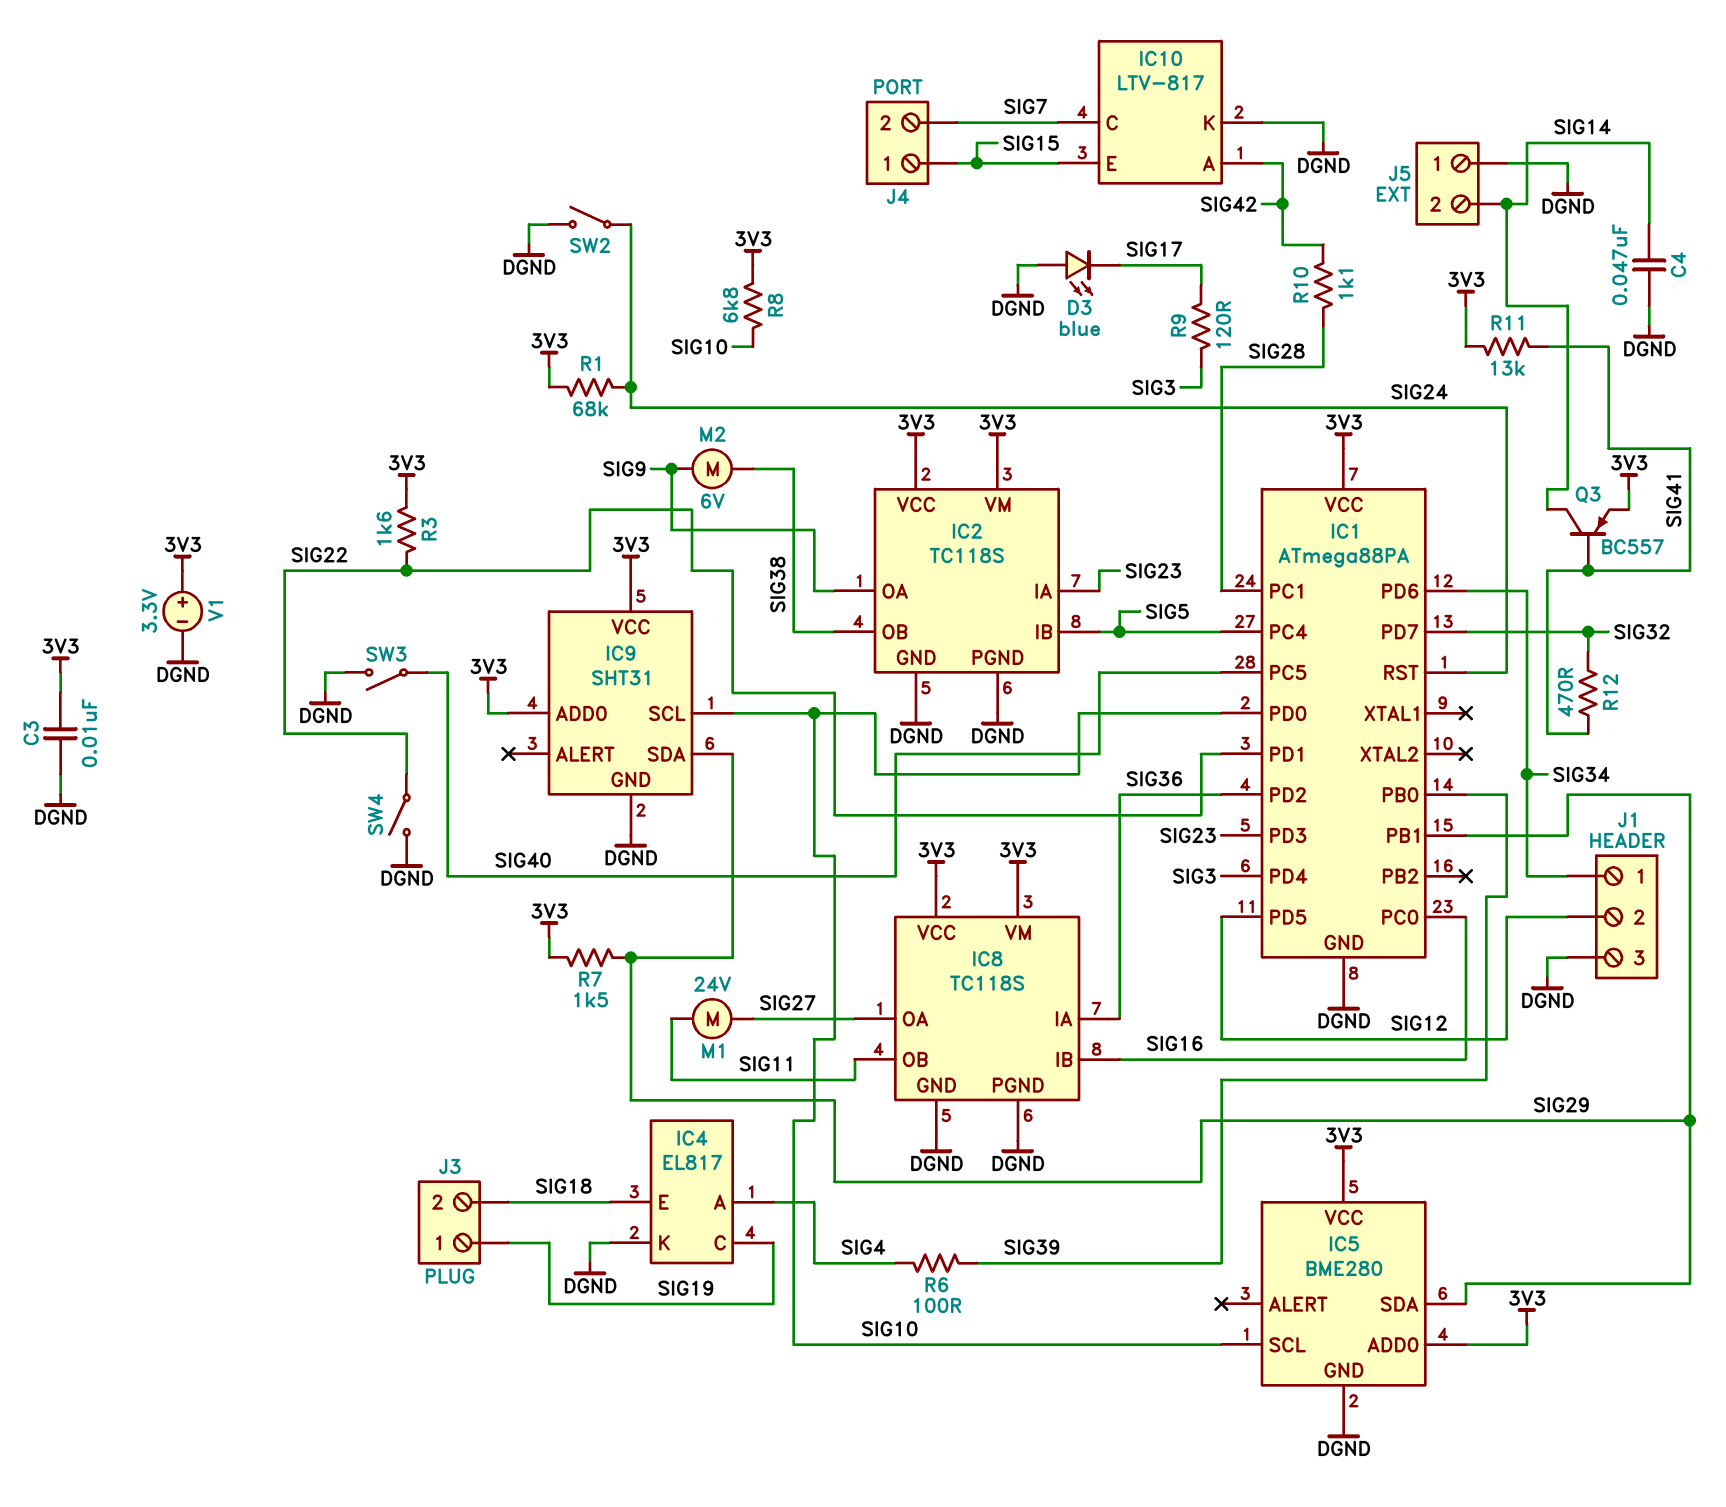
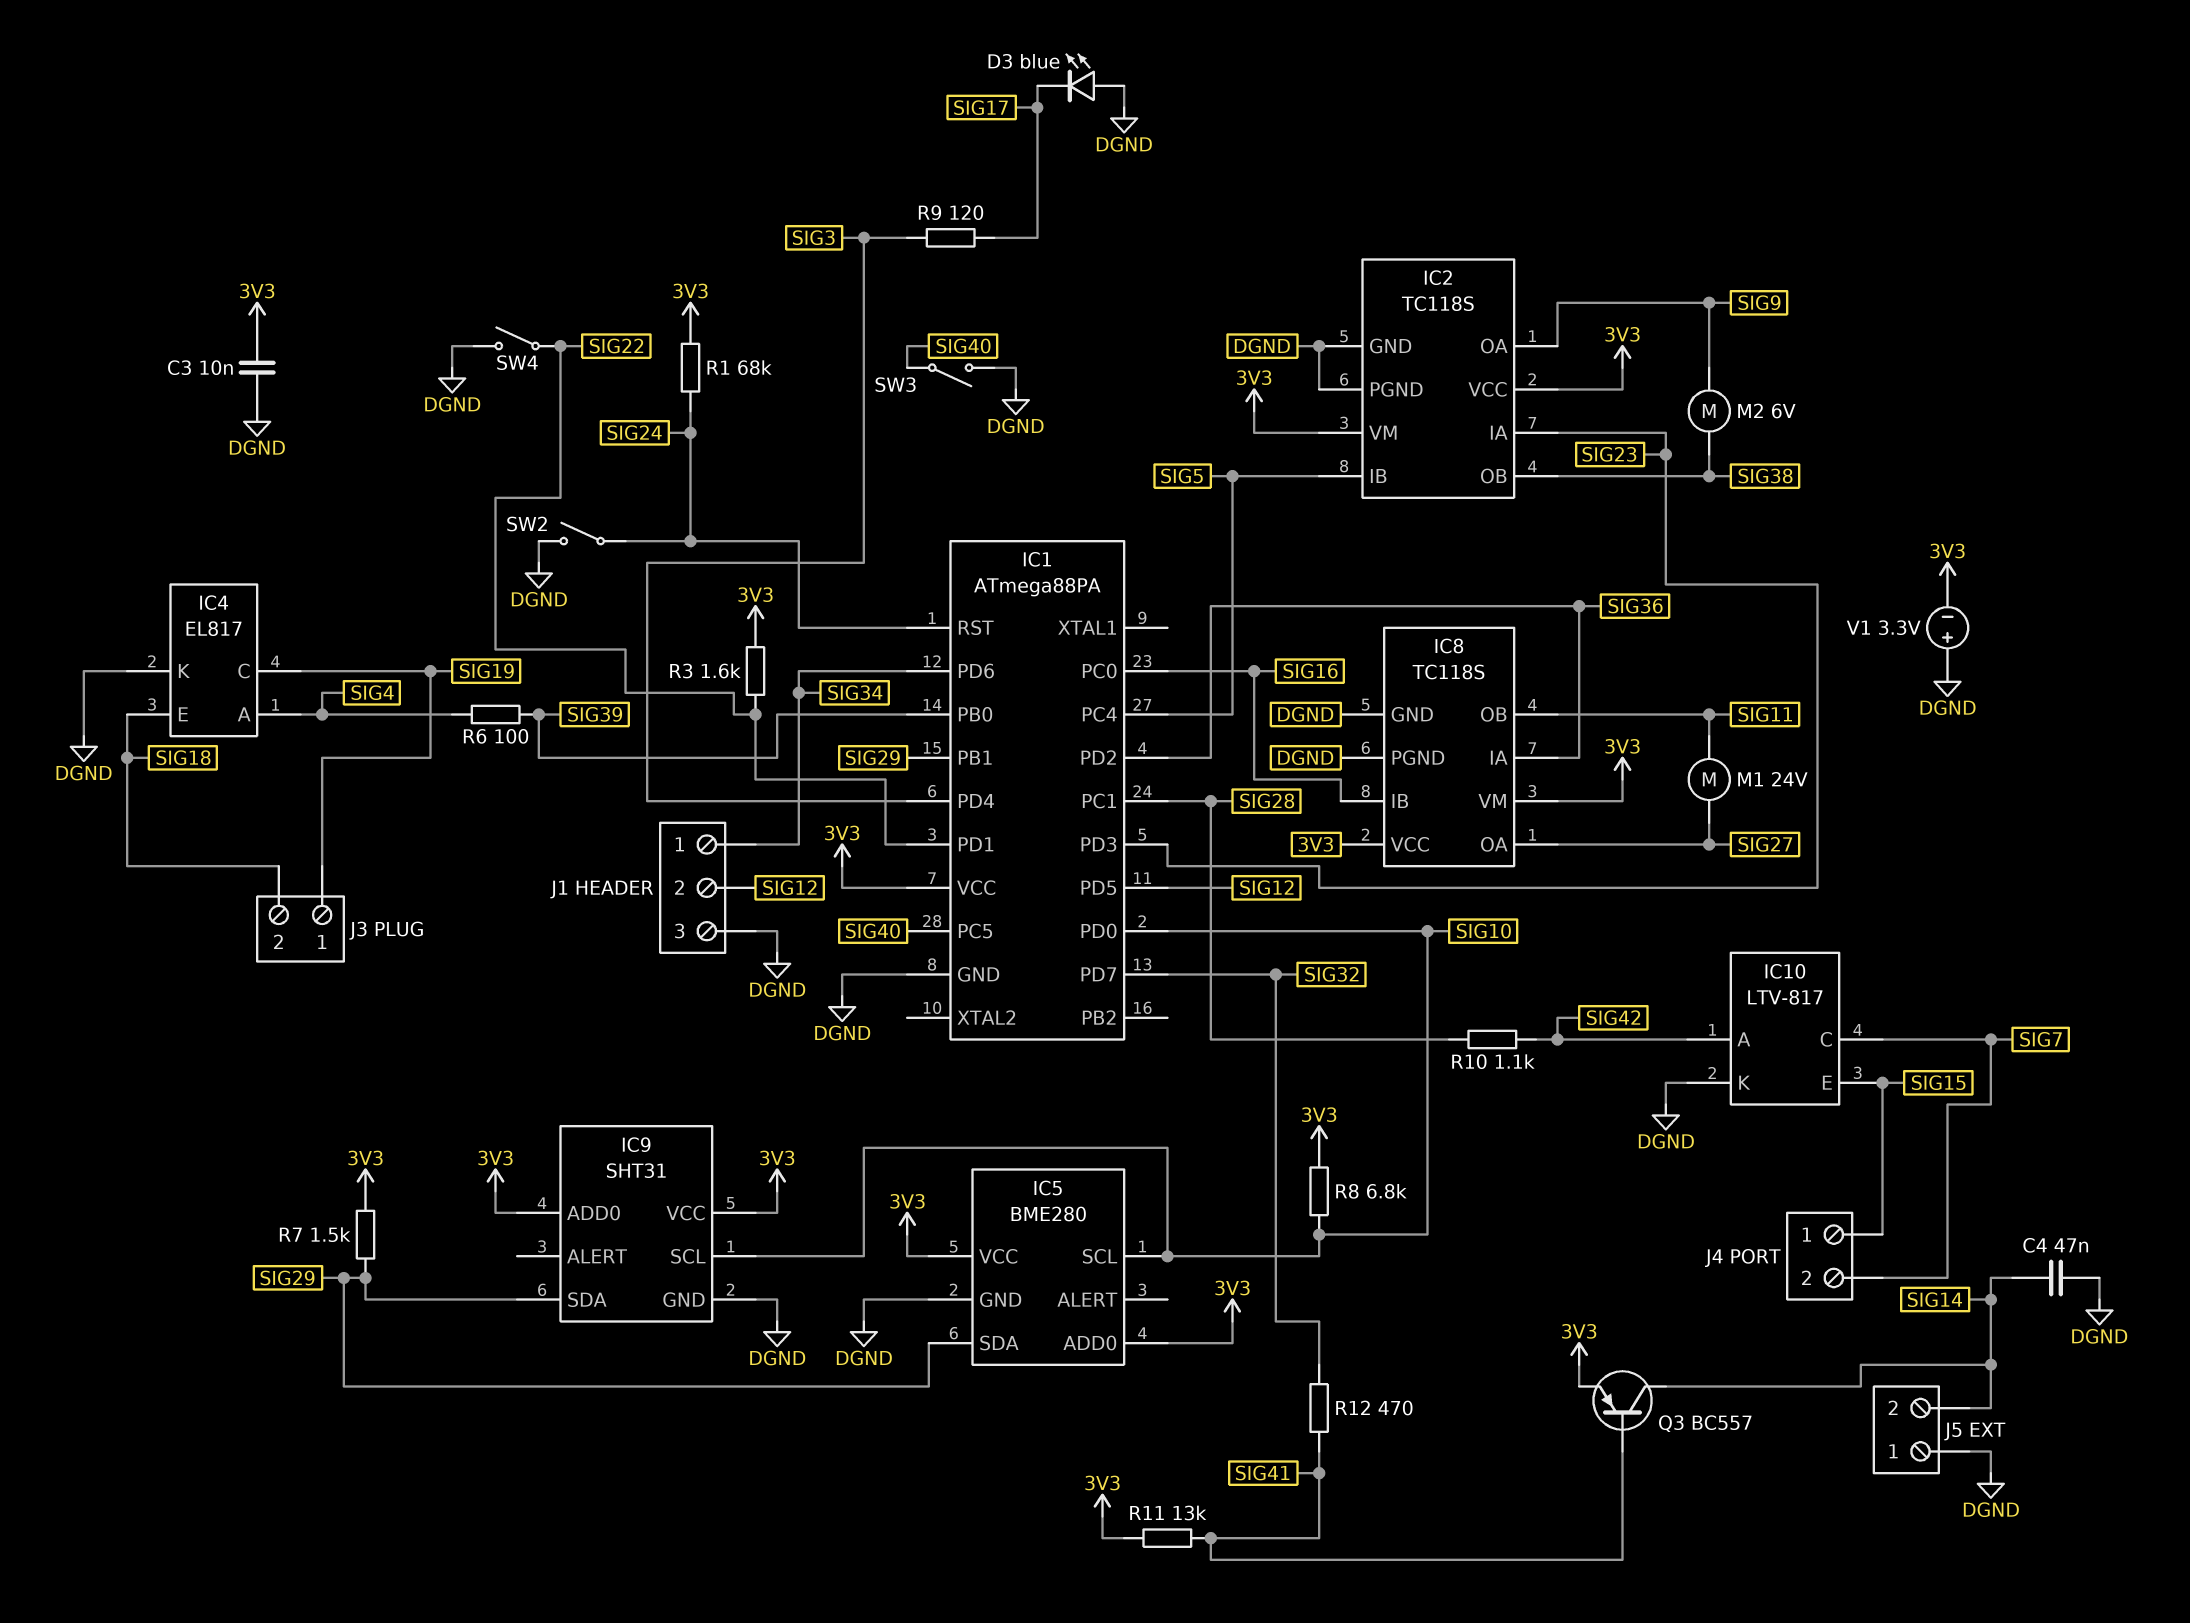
V1: 3.3V (plus 3V3, minus DGND) -> 3.3V (plus DGND, minus 3V3)

